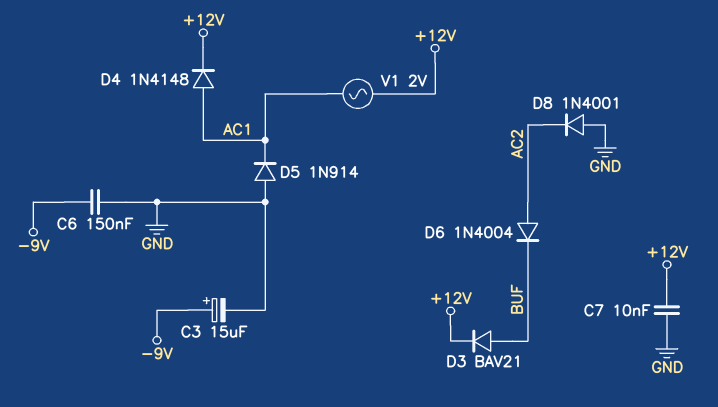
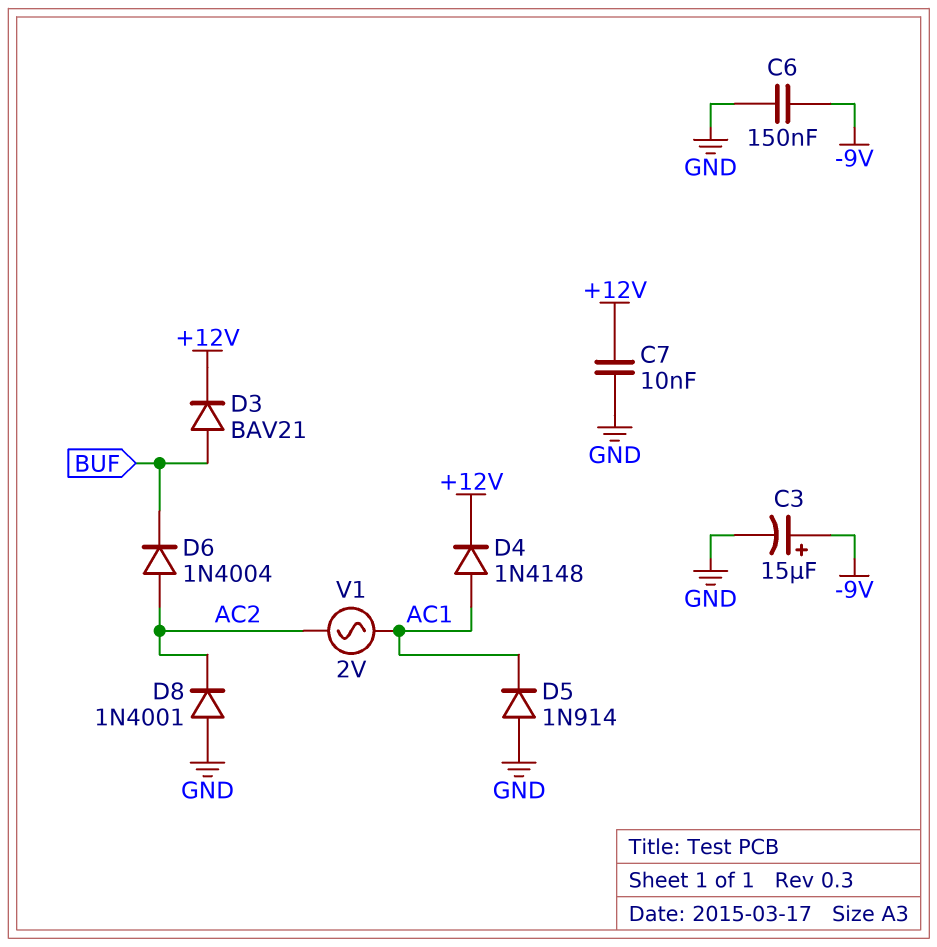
V1: AC 2V (+12V, AC1) -> AC 2V (AC1, AC2)

